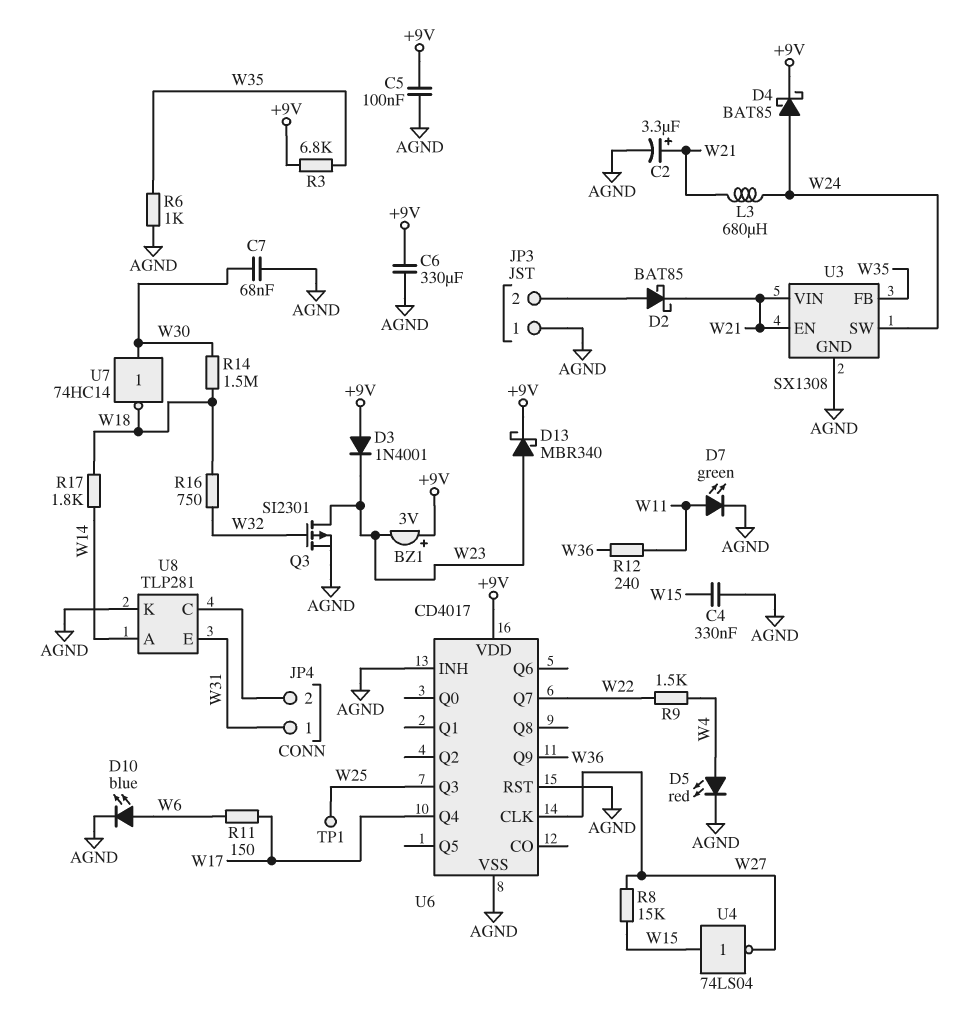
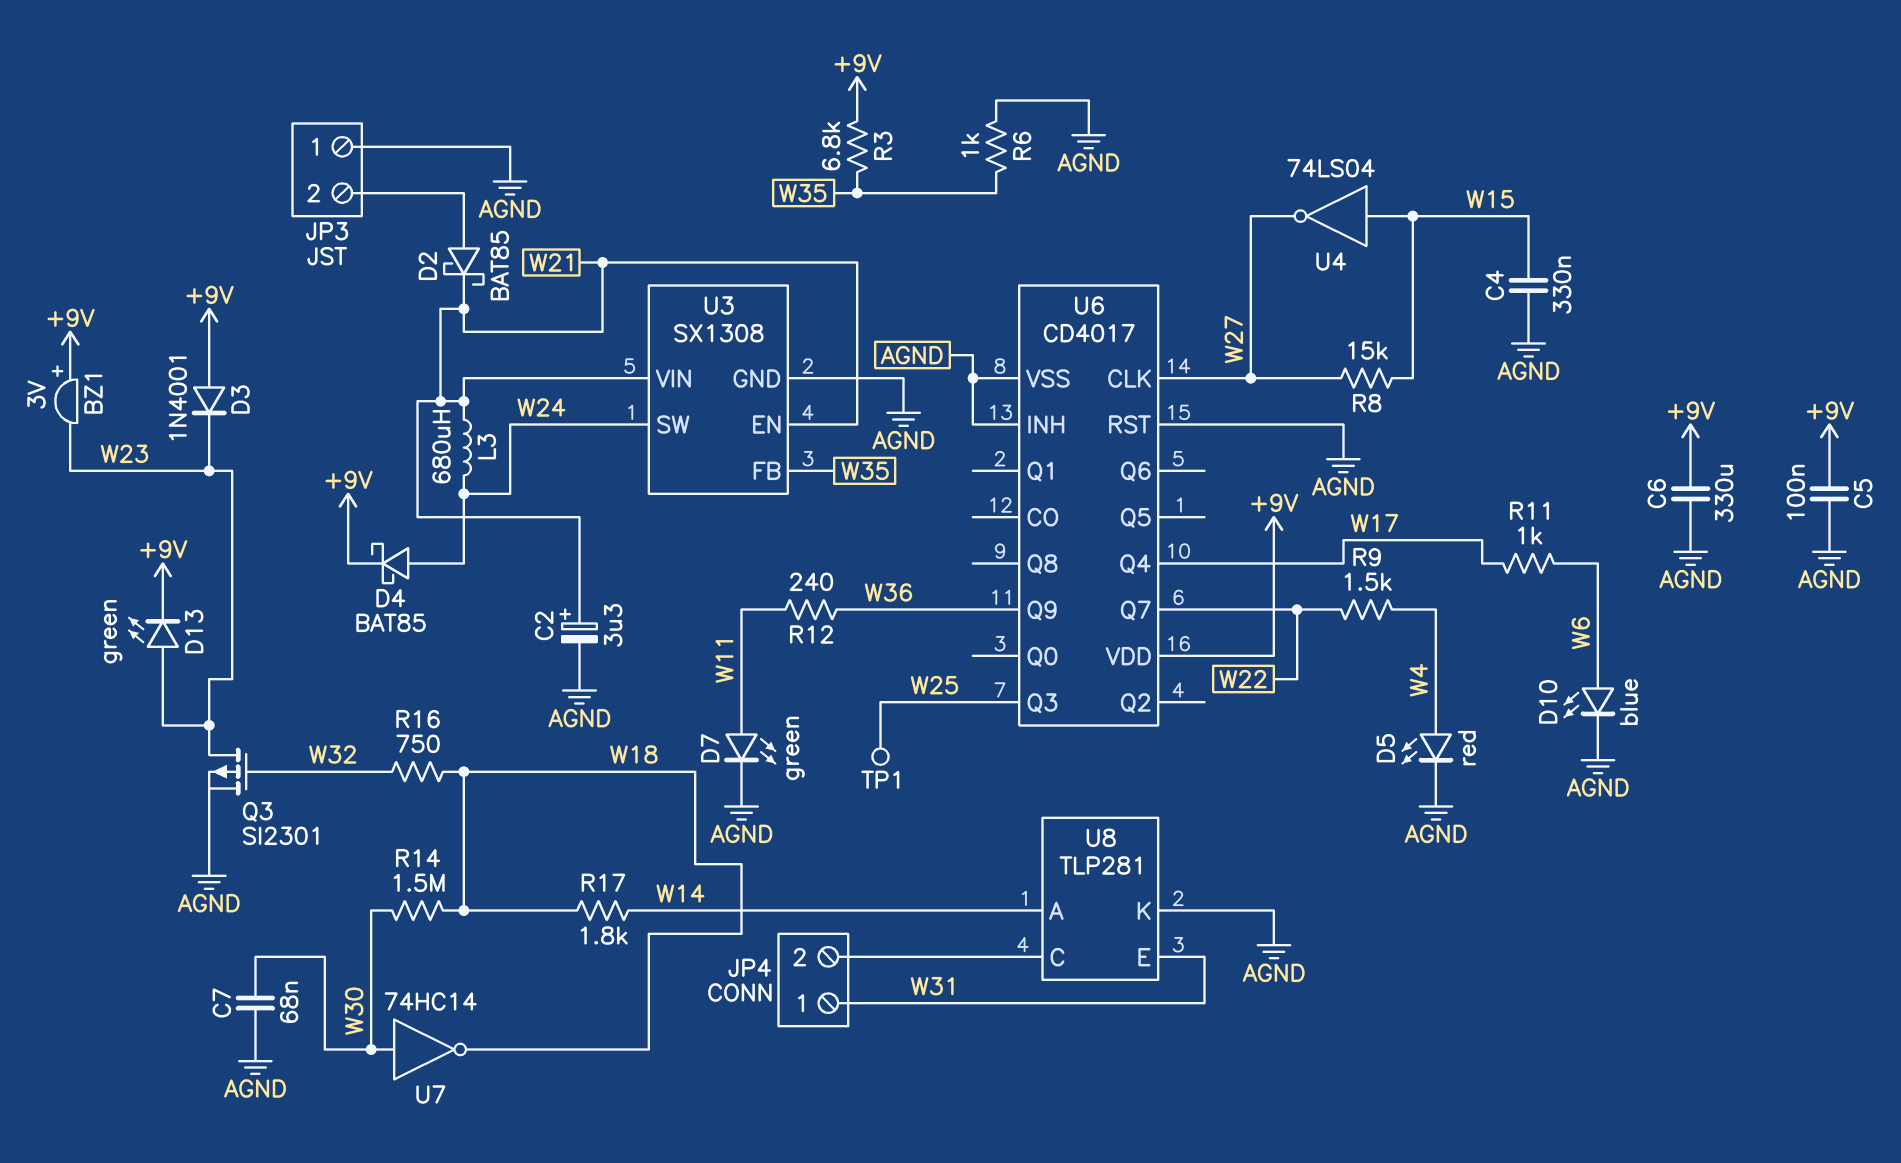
D13: schottky MBR340 (A W23, K +9V) -> LED green (A W23, K +9V)
R11: 150 (W6, W17) -> 1k (W6, W17)

